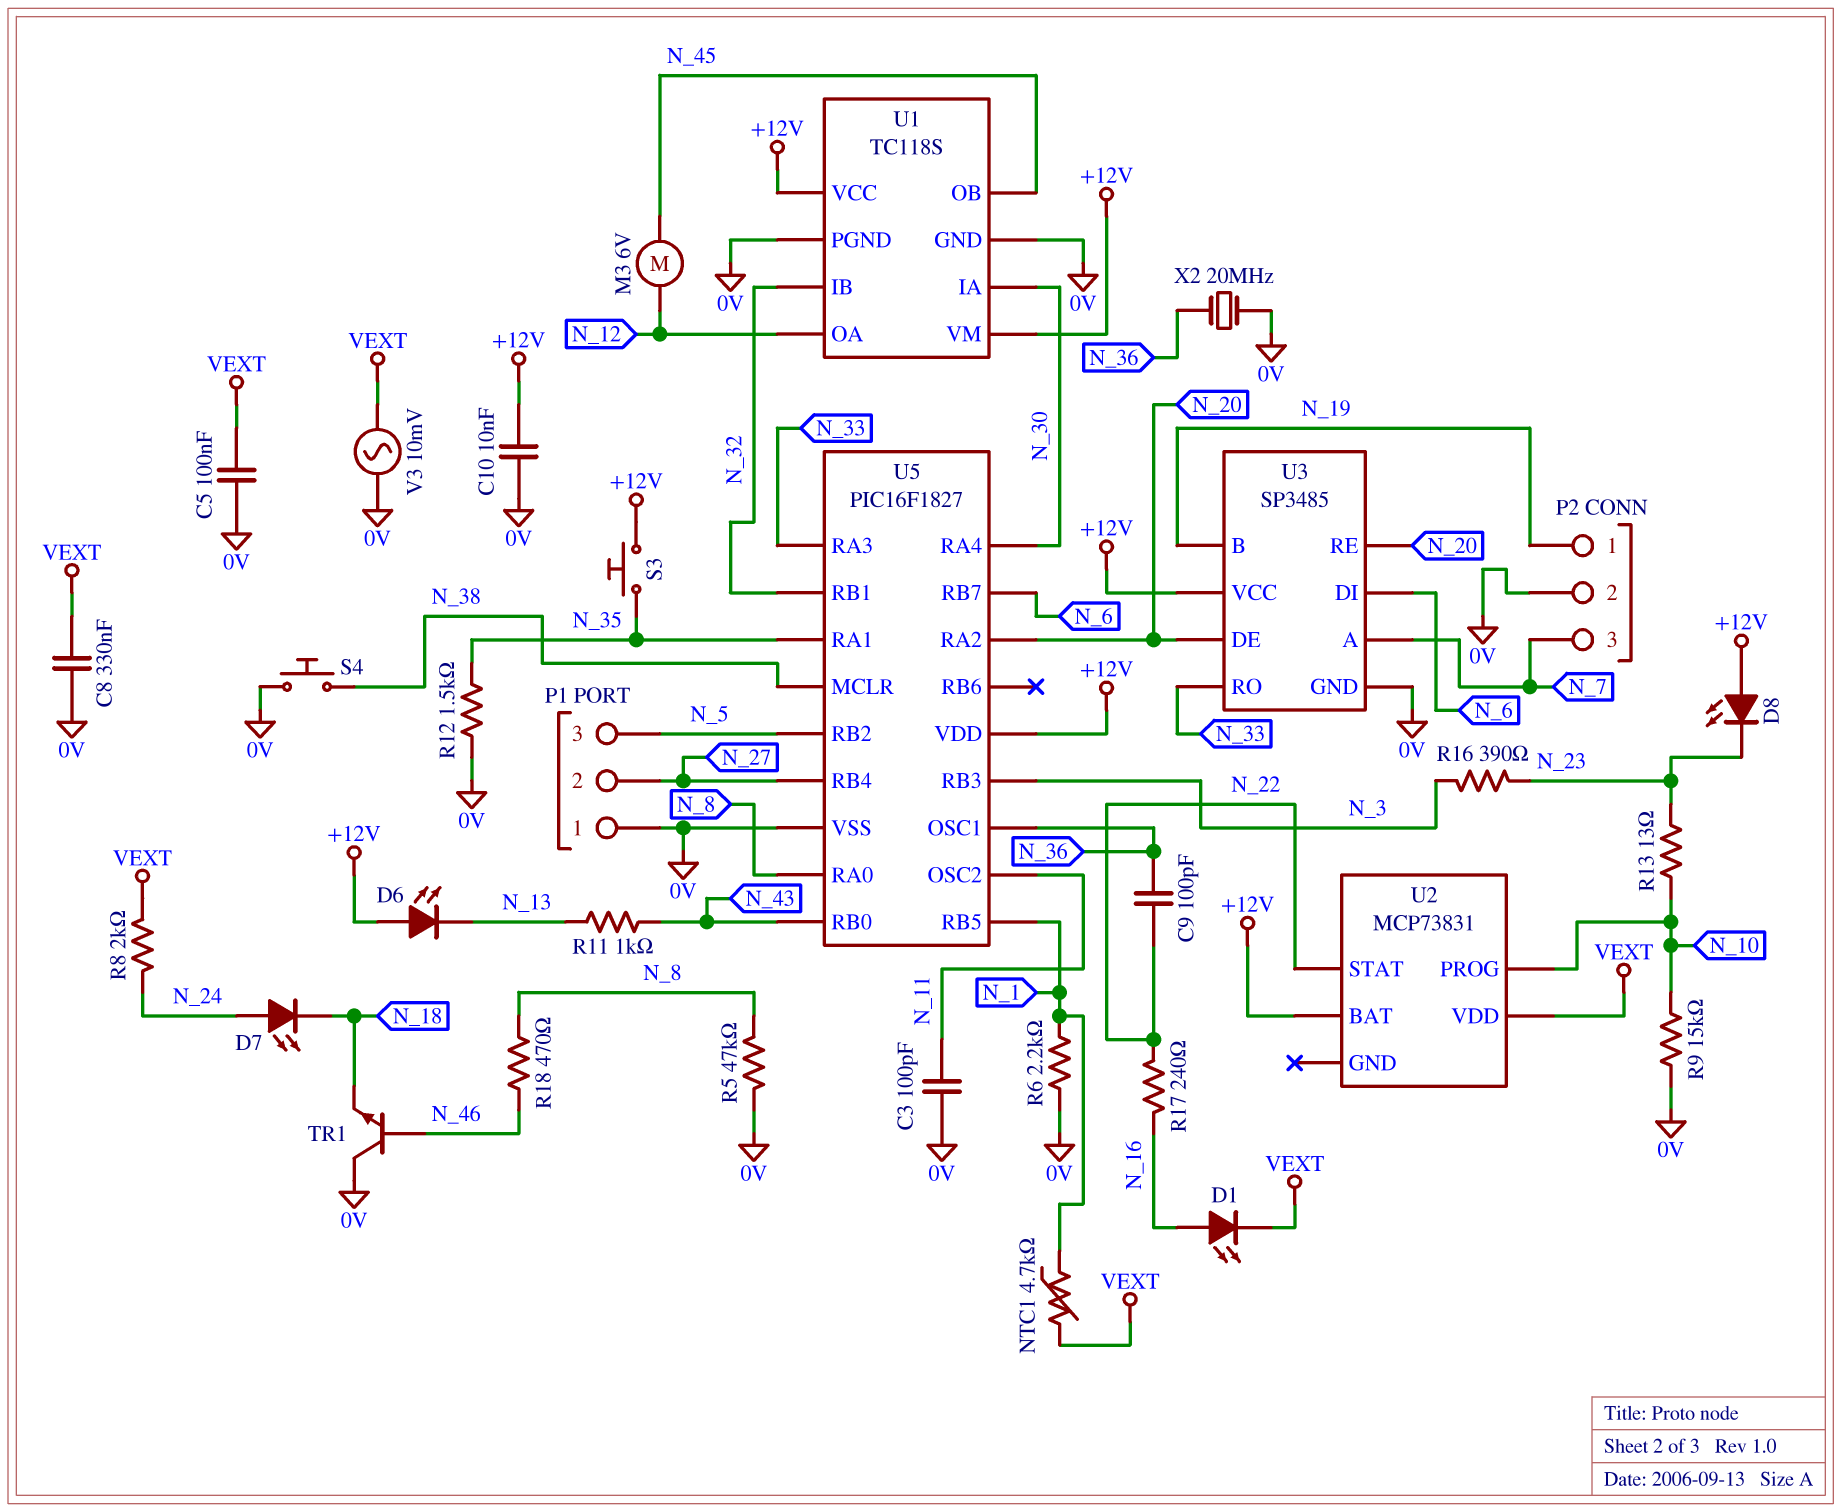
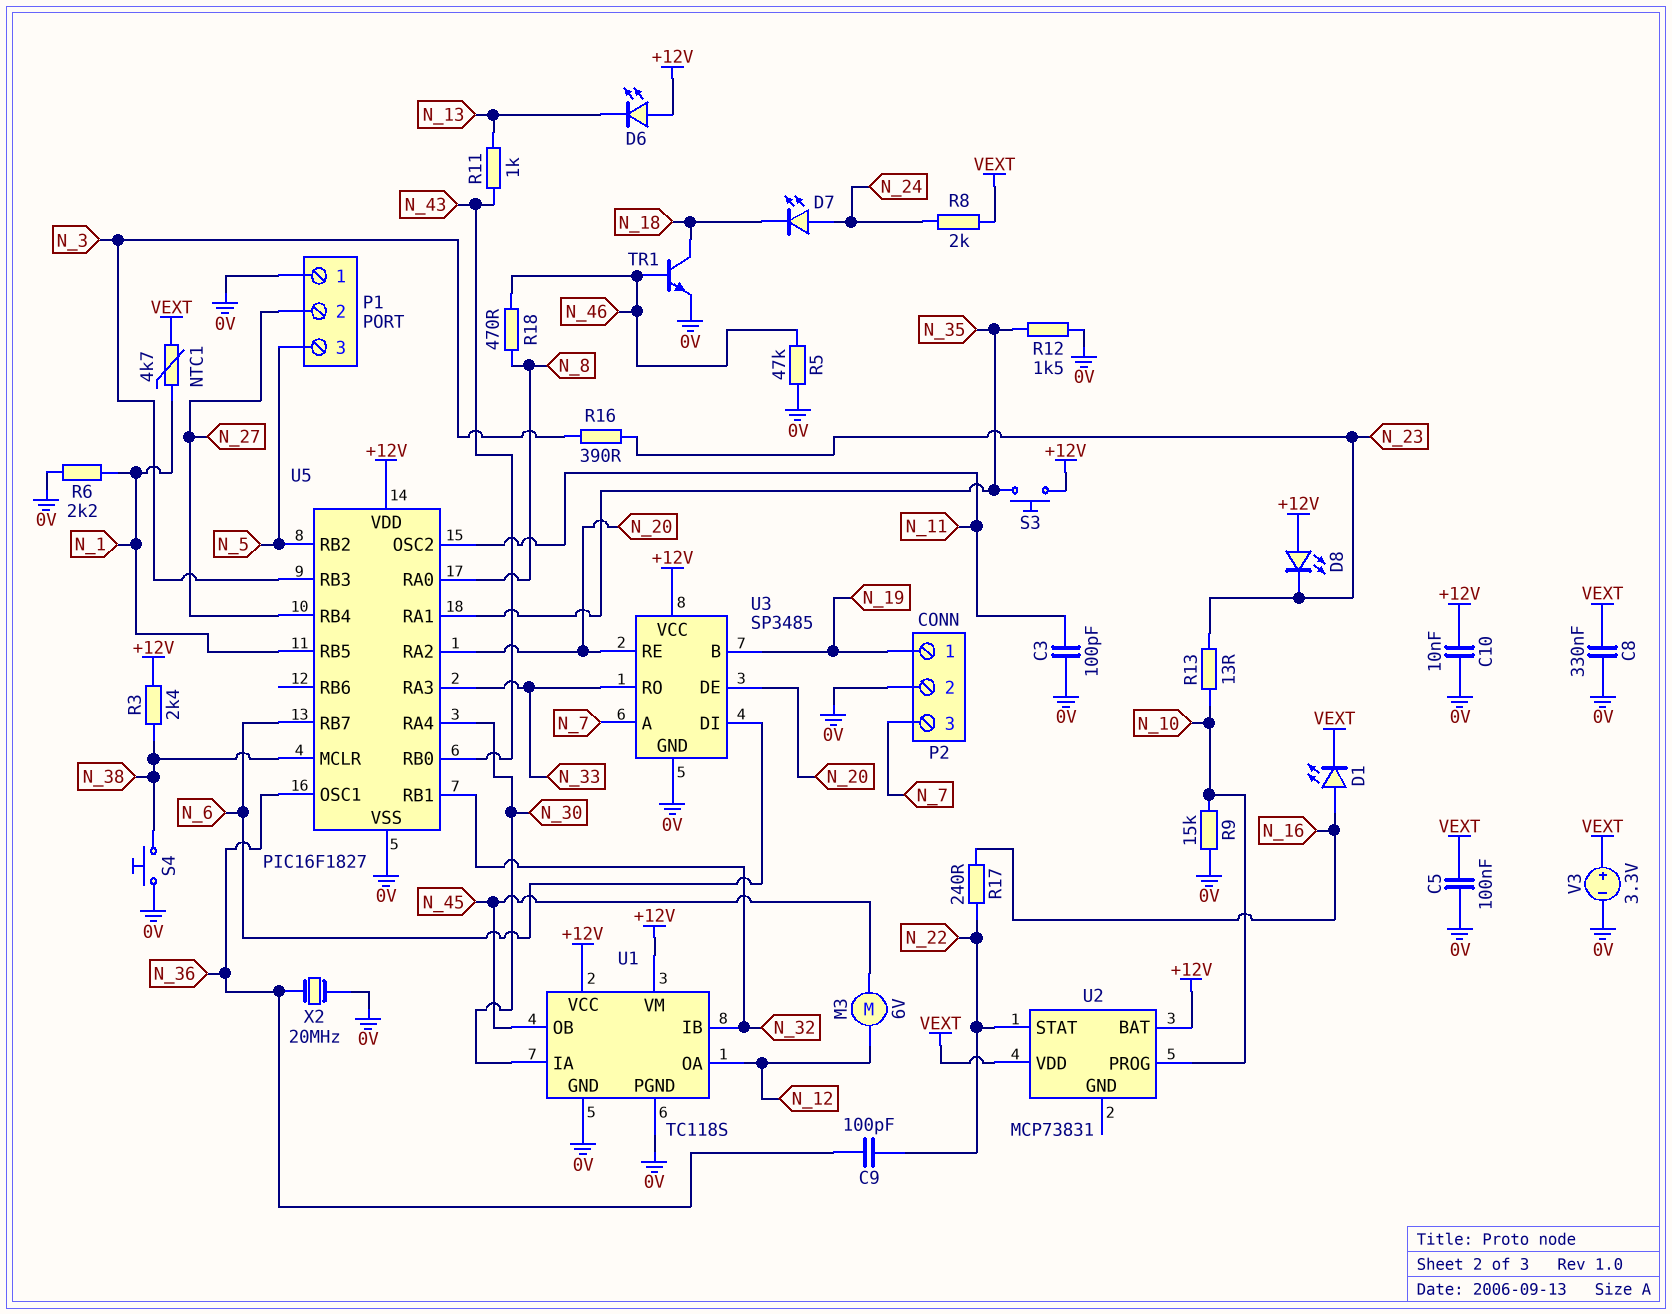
R3: none -> 2.4k (+12V, N_38)
R5: 47k (0V, N_8) -> 47k (0V, N_46)
TR1: NPN (B N_46, C 0V, E N_18) -> NPN (B N_46, C N_18, E 0V)
V3: AC 10mV (0V, VEXT) -> 3.3V (plus VEXT, minus 0V)

